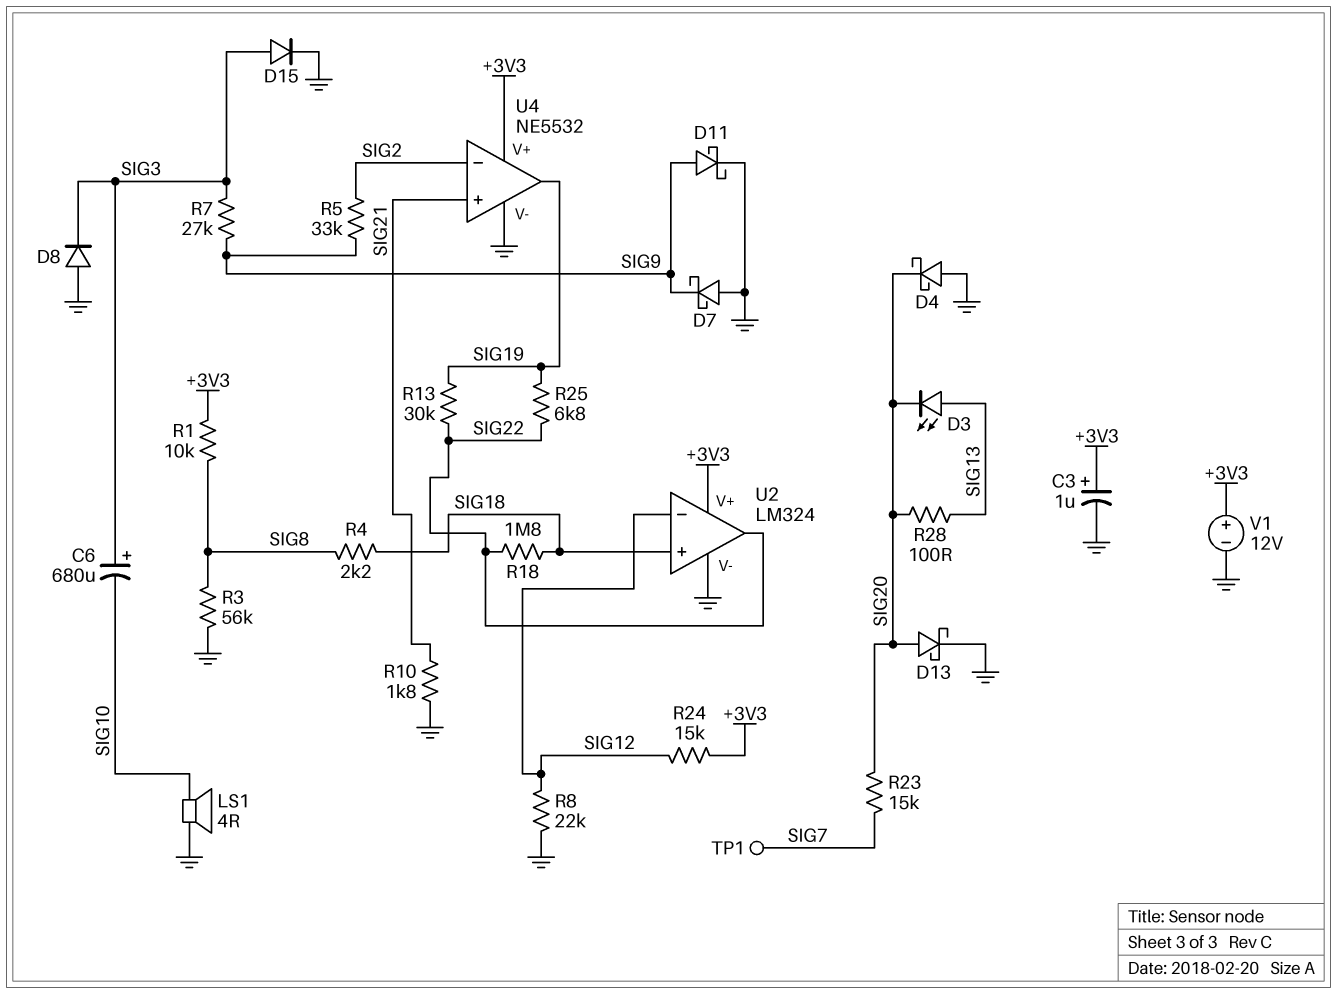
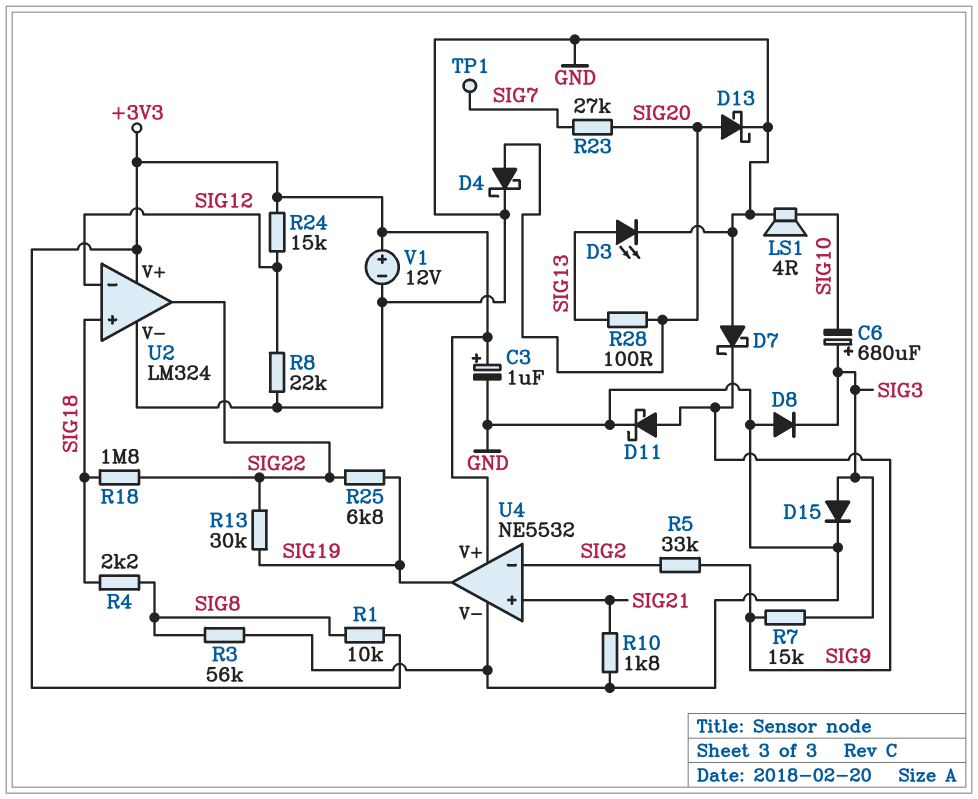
D3: LED (A SIG13, K SIG20) -> LED (A SIG13, K GND)
D4: schottky (A GND, K SIG20) -> schottky (A SIG20, K GND)
R7: 27k (SIG3, SIG9) -> 15k (SIG3, SIG9)
R23: 15k (SIG7, SIG20) -> 27k (SIG7, SIG20)

